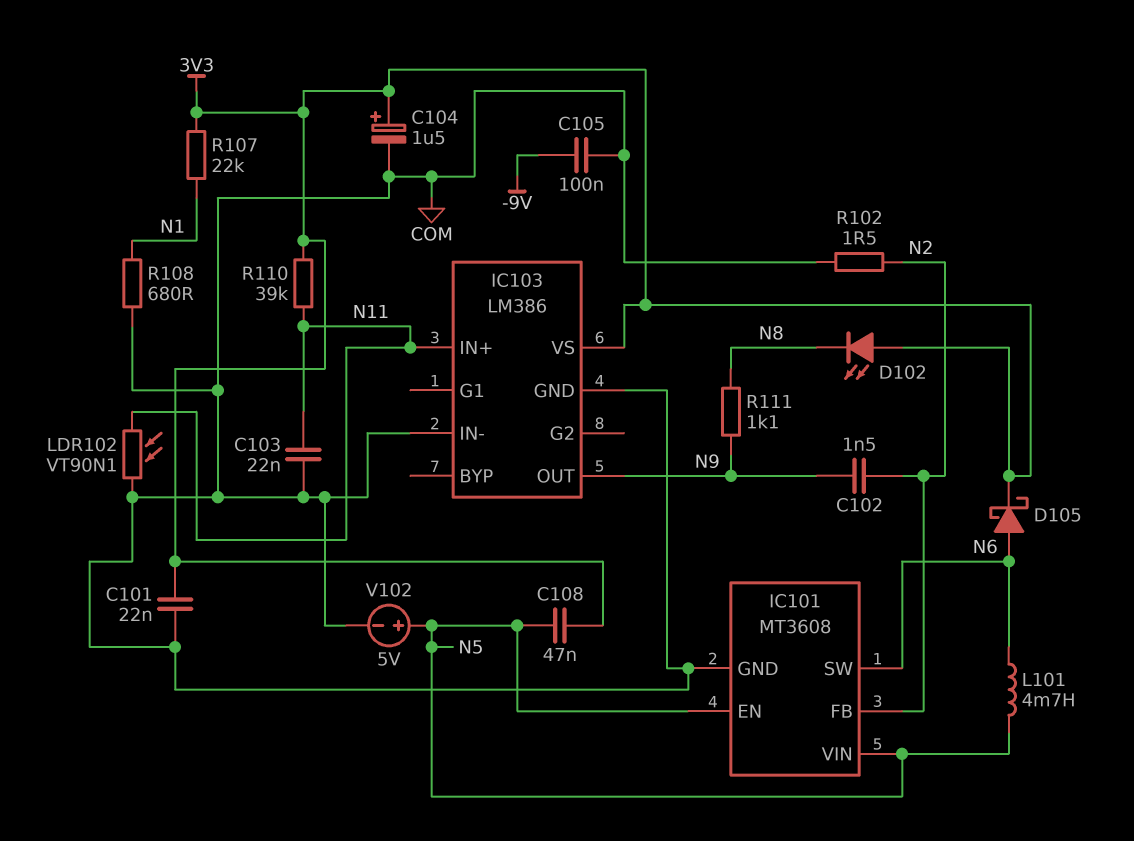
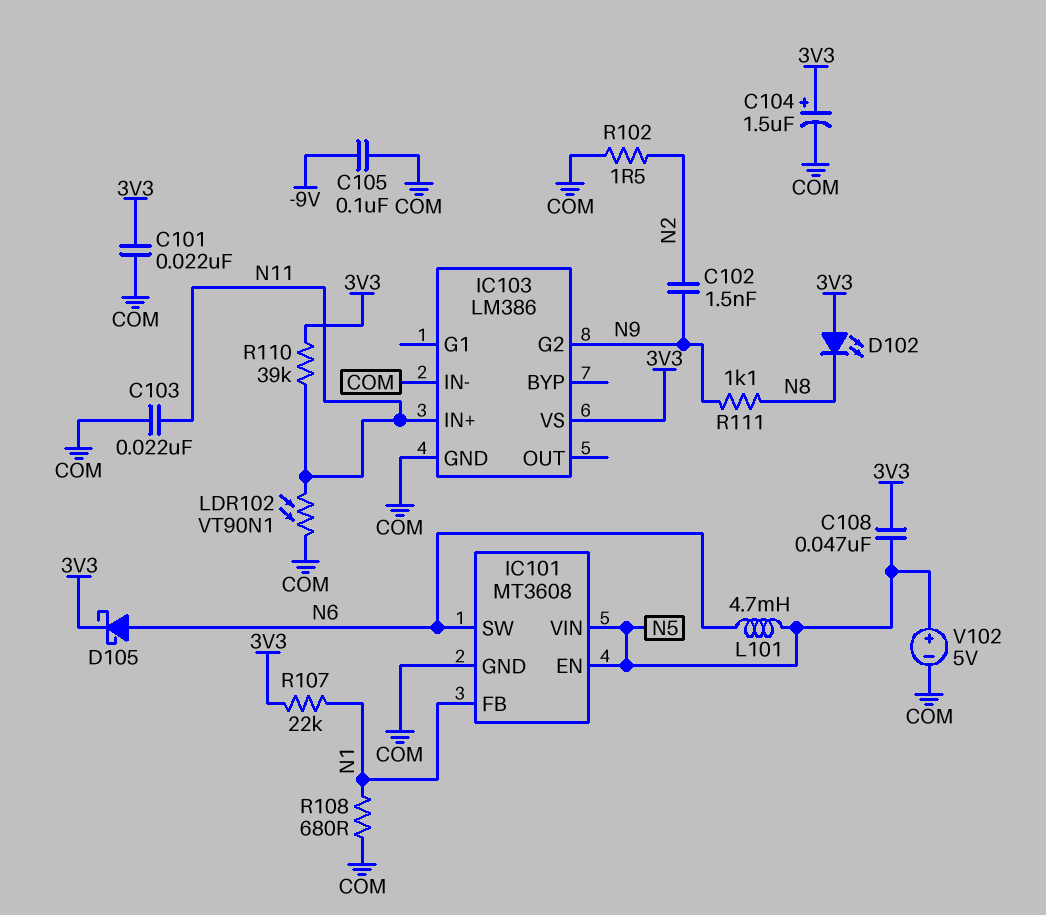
IC101 pin FB: N2 -> N1
IC103 pin G2: none -> N9
IC103 pin OUT: N9 -> none

